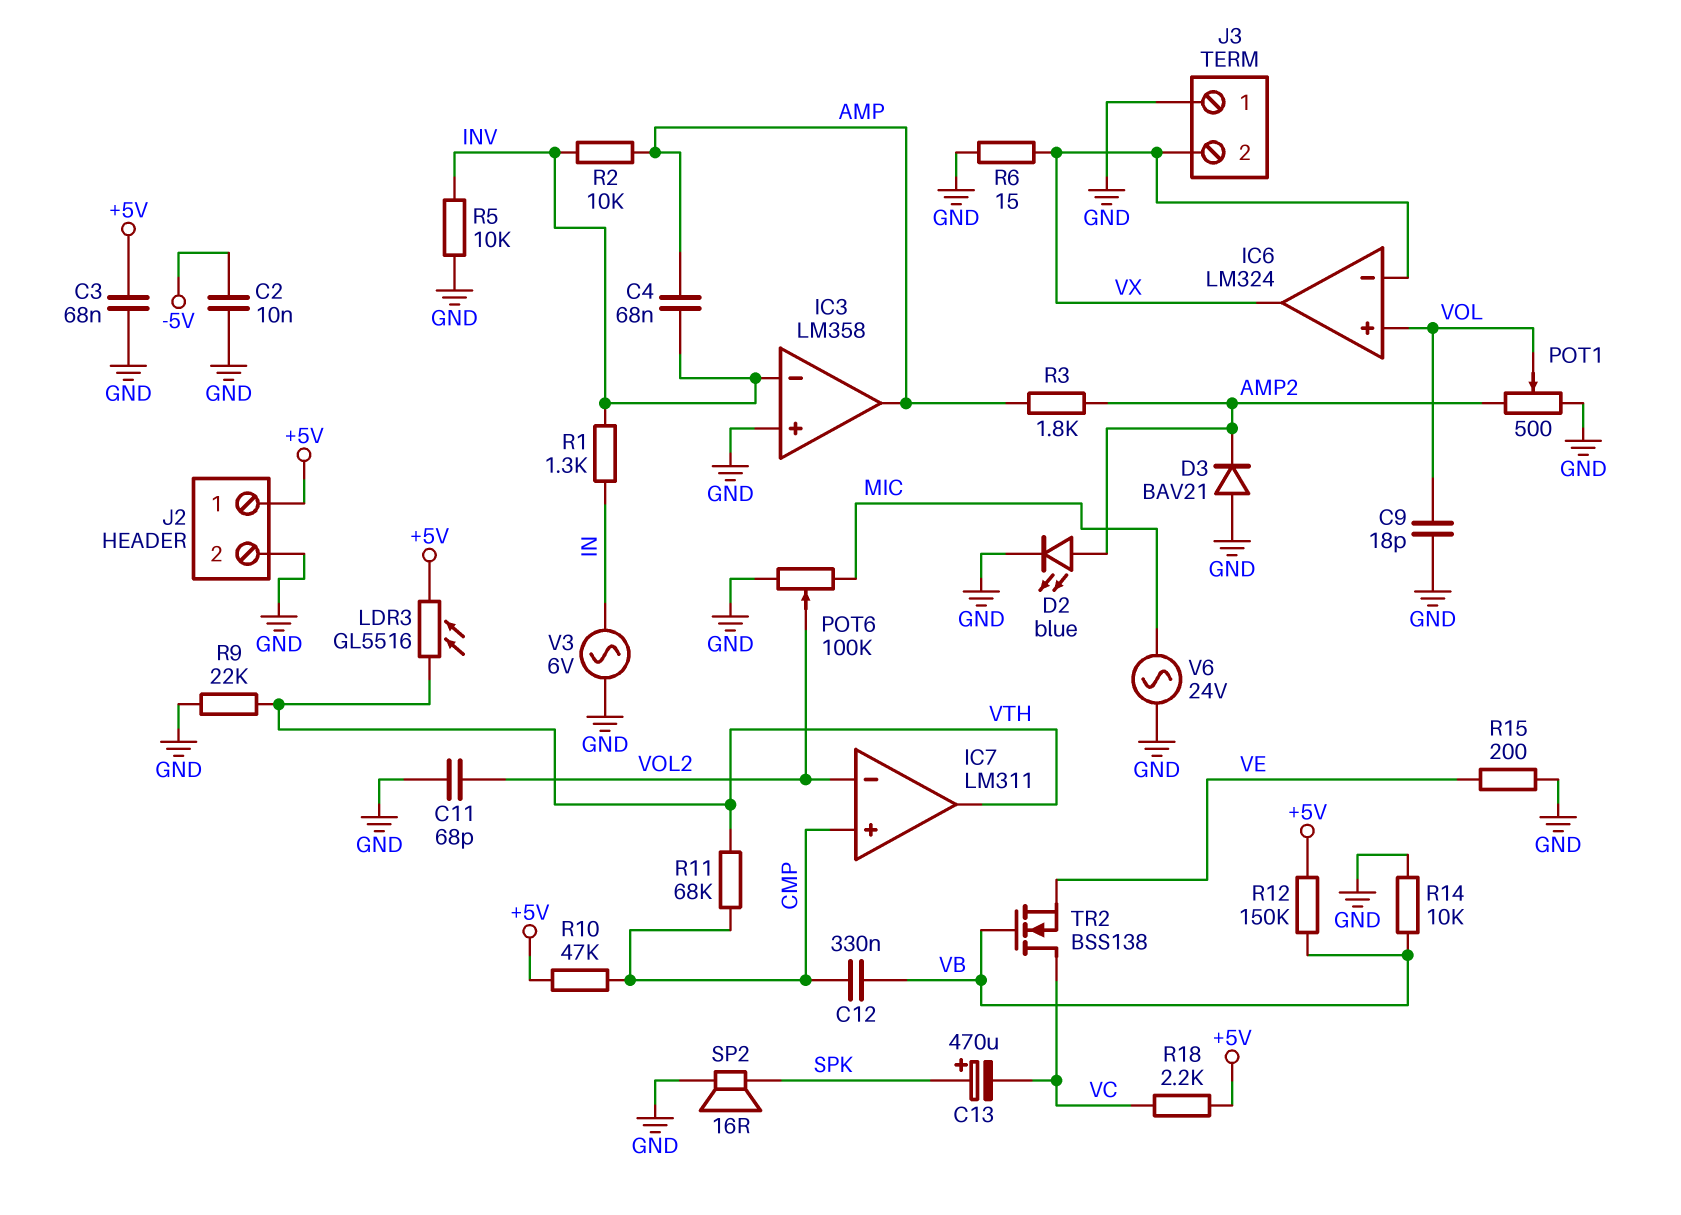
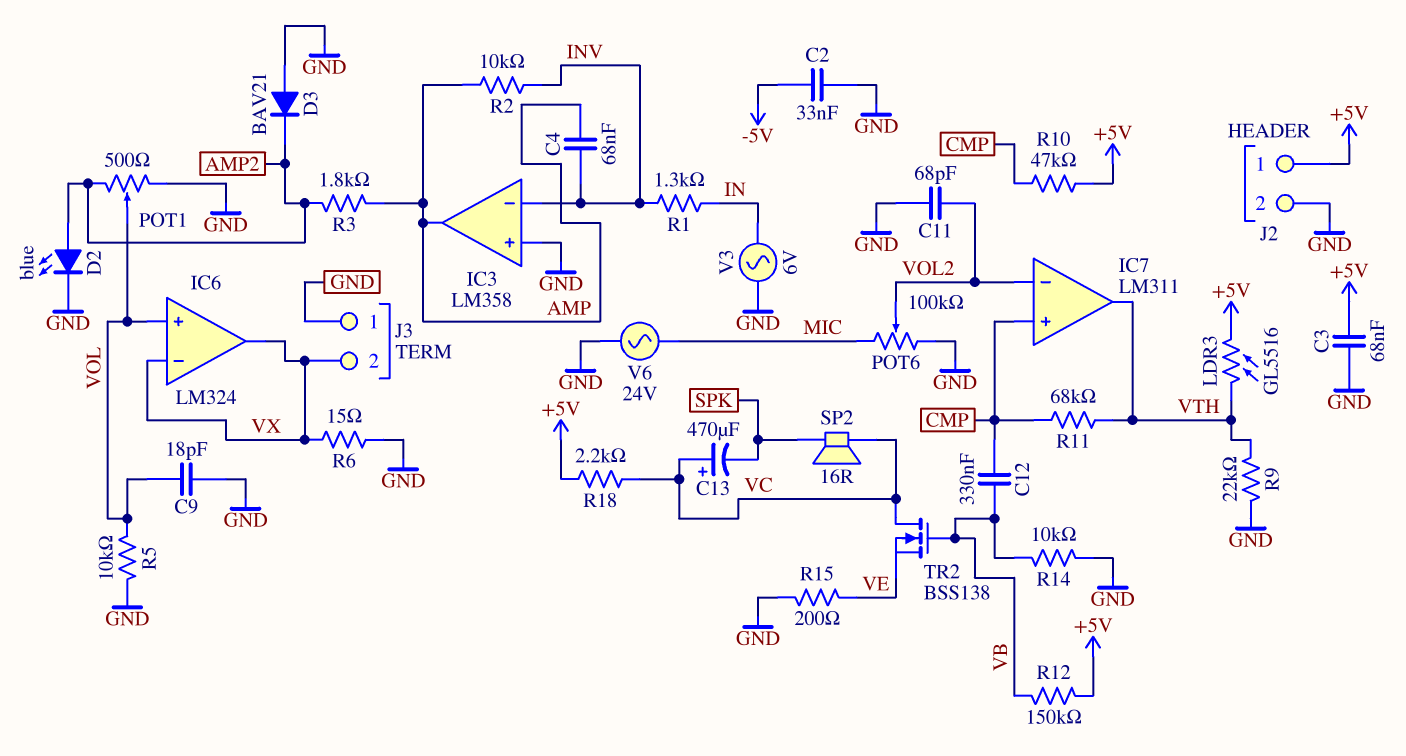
C2: 10nF (-5V, GND) -> 33nF (-5V, GND)
C13: 470uF (plus SPK, minus VC) -> 470uF (plus VC, minus SPK)
R5: 10k (GND, INV) -> 10k (GND, VOL)
SP2: speaker 16R (GND, SPK) -> speaker 16R (SPK, VC)

